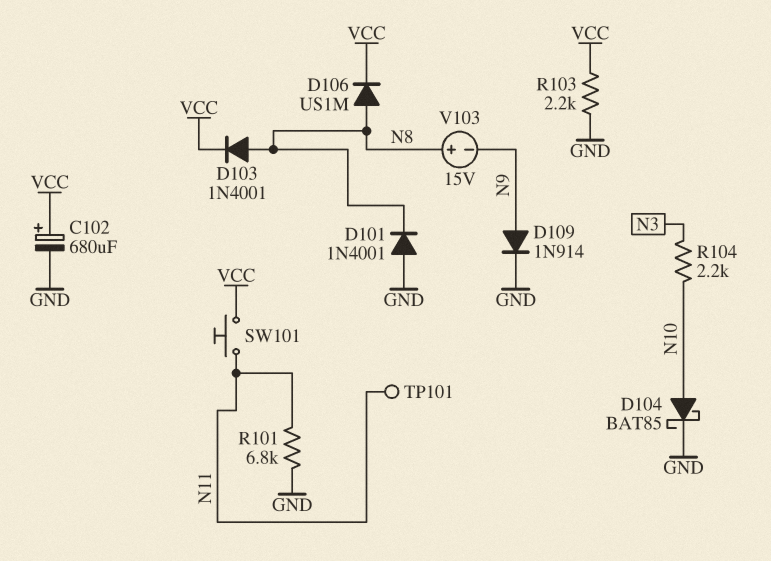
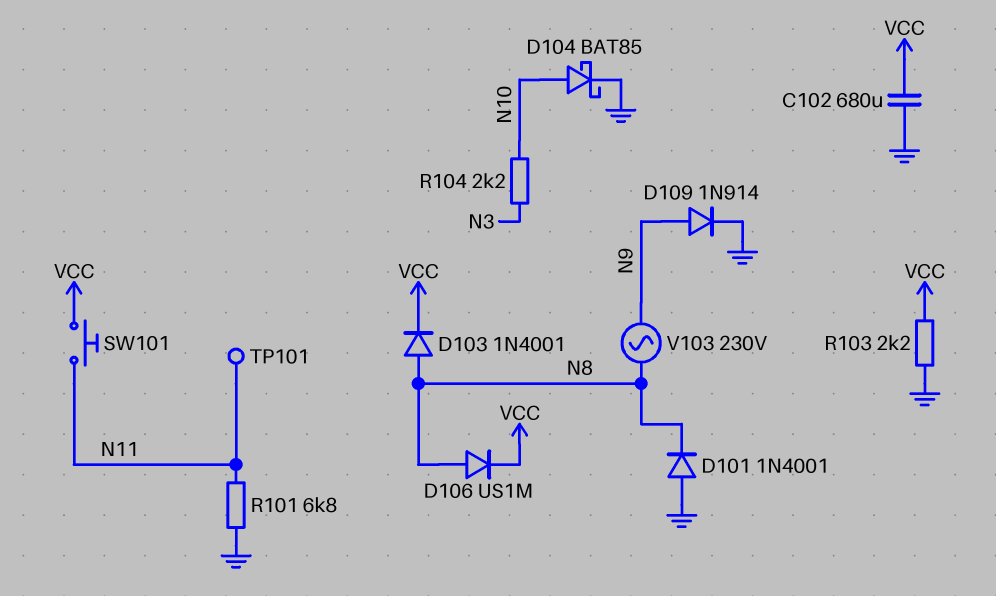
C102: 680uF (plus VCC, minus GND) -> 680uF (GND, VCC)
V103: 15V (plus N8, minus N9) -> AC 230V (N8, N9)

